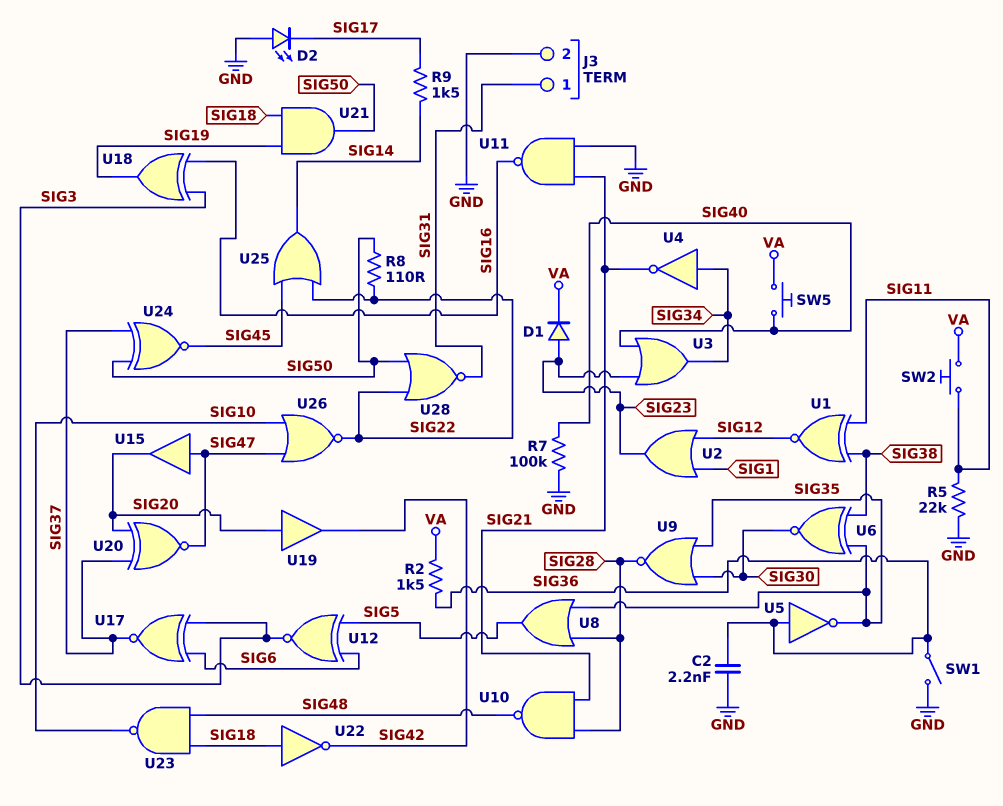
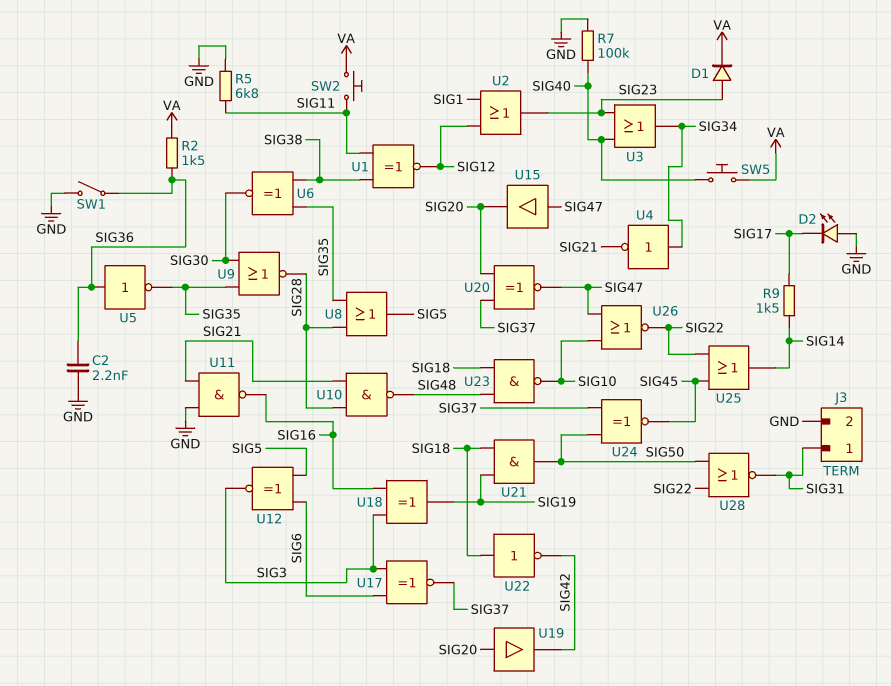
R5: 22k (GND, SIG11) -> 6.8k (GND, SIG11)
R8: 110 (SIG22, SIG50) -> none

